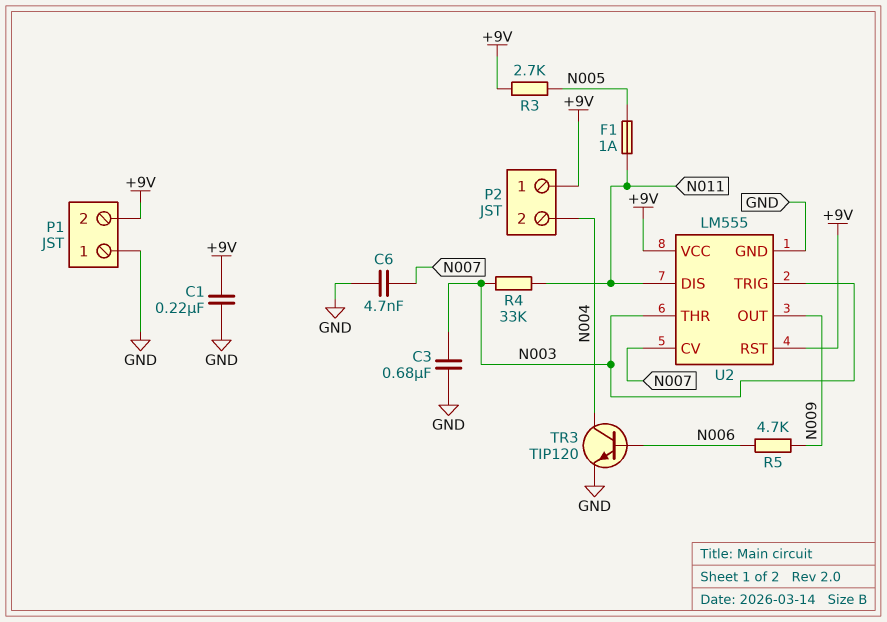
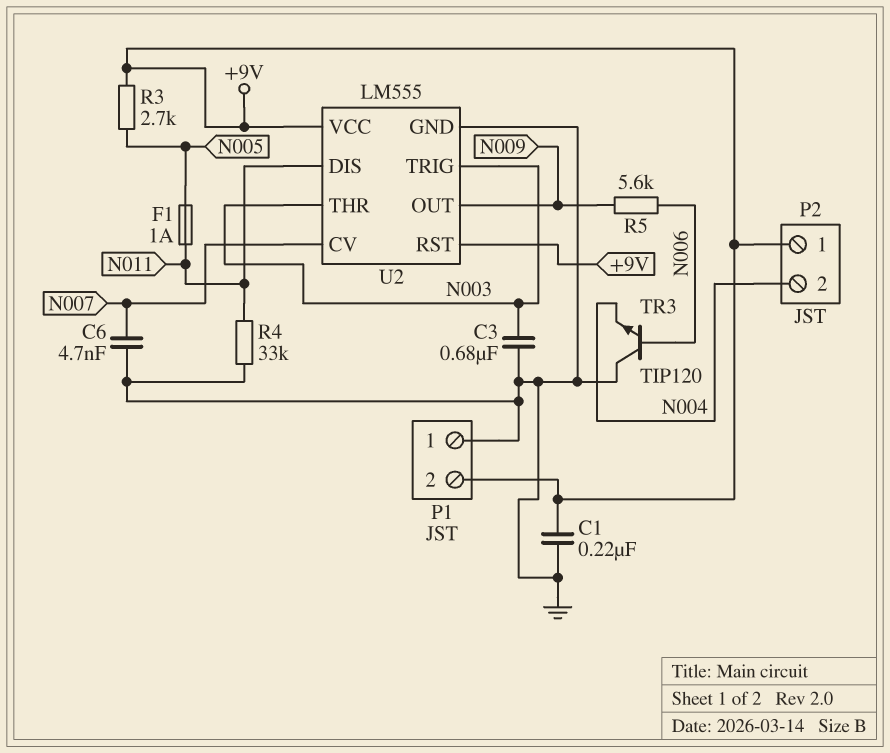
R4: 33k (N003, N011) -> 33k (GND, N011)
R5: 4.7k (N006, N009) -> 5.6k (N006, N009)
TR3: NPN TIP120 (B N006, C N004, E GND) -> NPN TIP120 (B N006, C GND, E N004)

